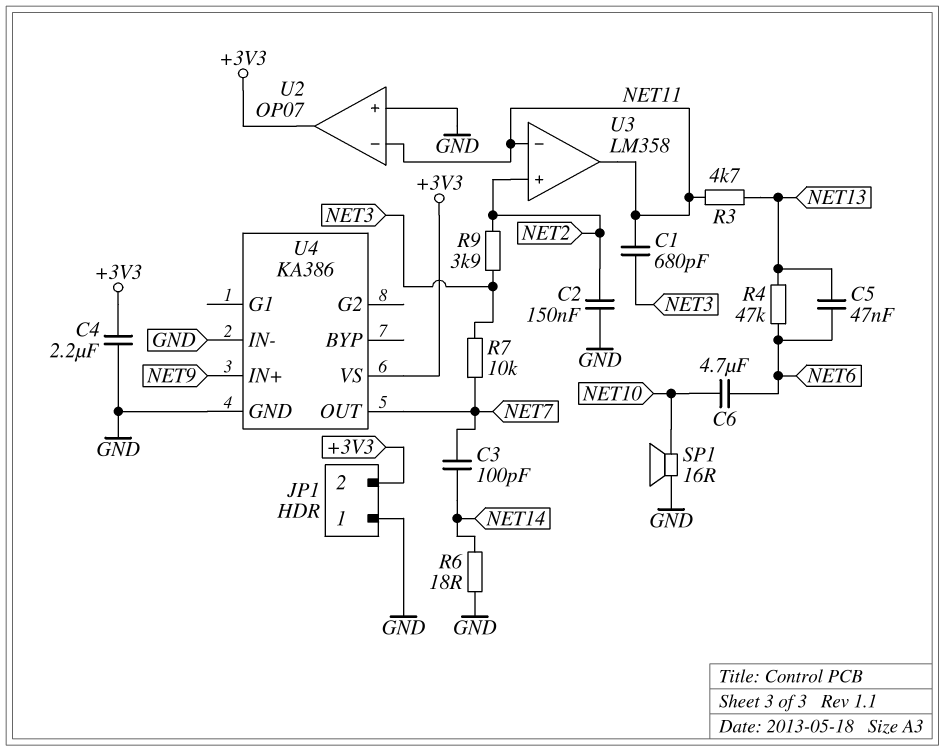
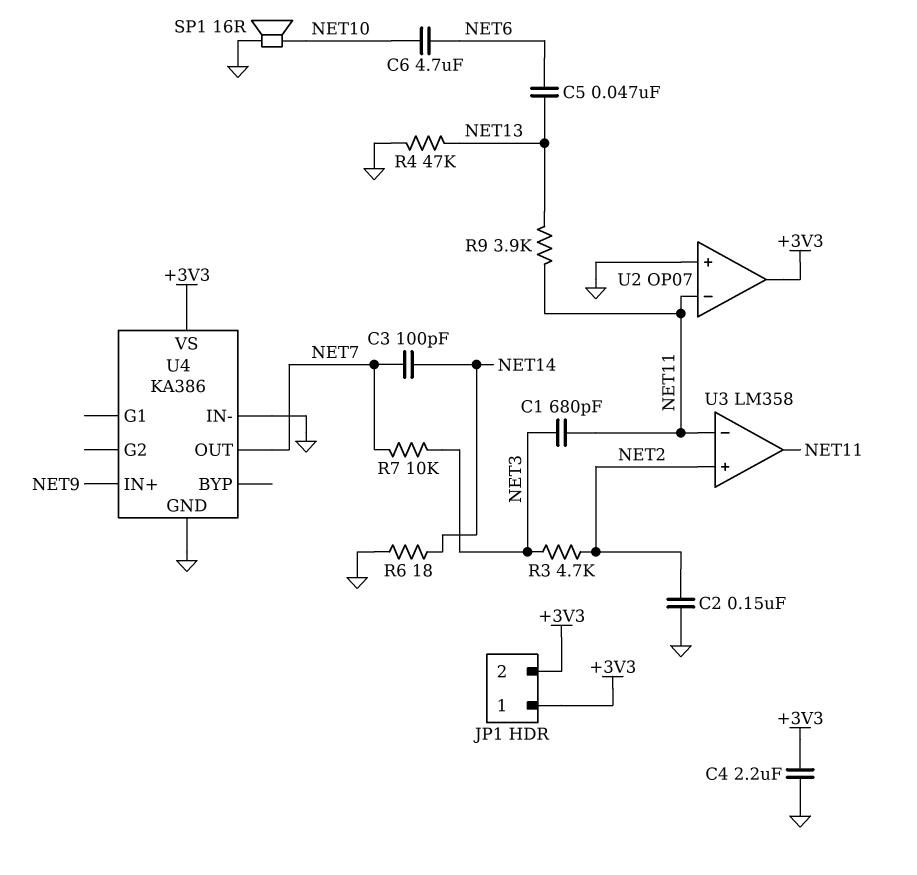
JP1 pin 1: GND -> +3V3
R3: 4.7k (NET11, NET13) -> 4.7k (NET2, NET3)
R4: 47k (NET6, NET13) -> 47k (GND, NET13)
R9: 3.9k (NET2, NET3) -> 3.9k (NET11, NET13)

